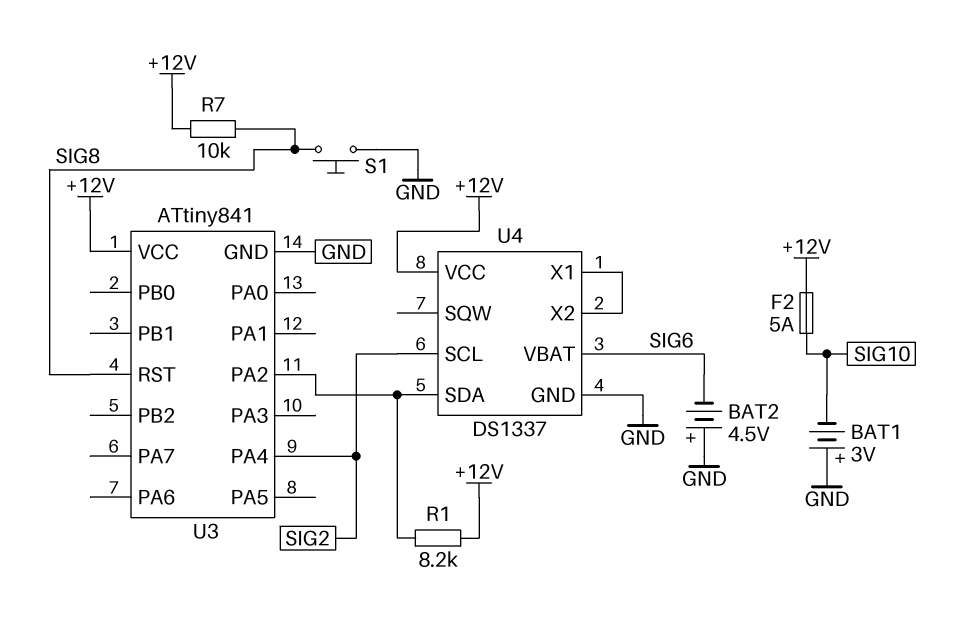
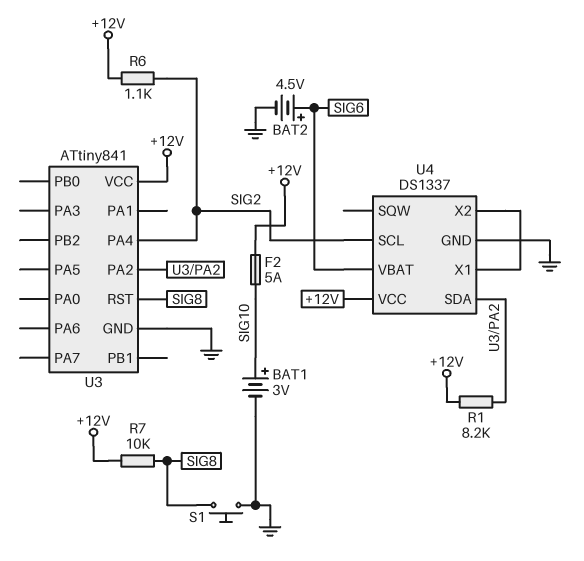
BAT1: 3V (plus GND, minus SIG10) -> 3V (plus SIG10, minus GND)
BAT2: 4.5V (plus GND, minus SIG6) -> 4.5V (plus SIG6, minus GND)
R6: none -> 1.1k (+12V, SIG2)

